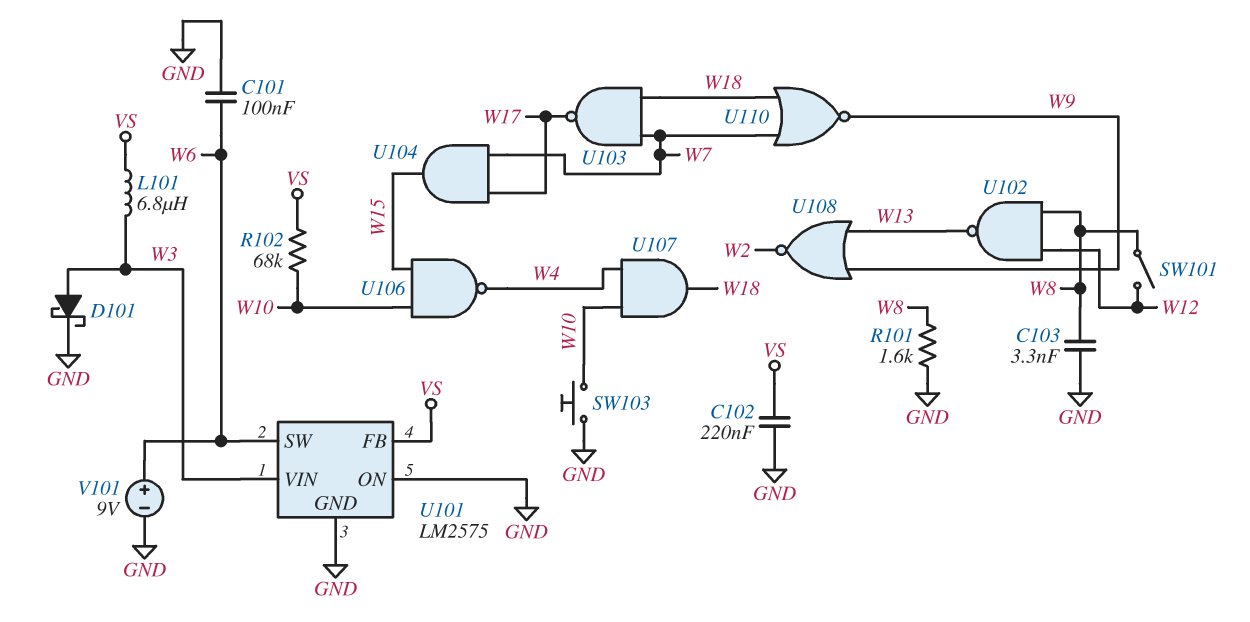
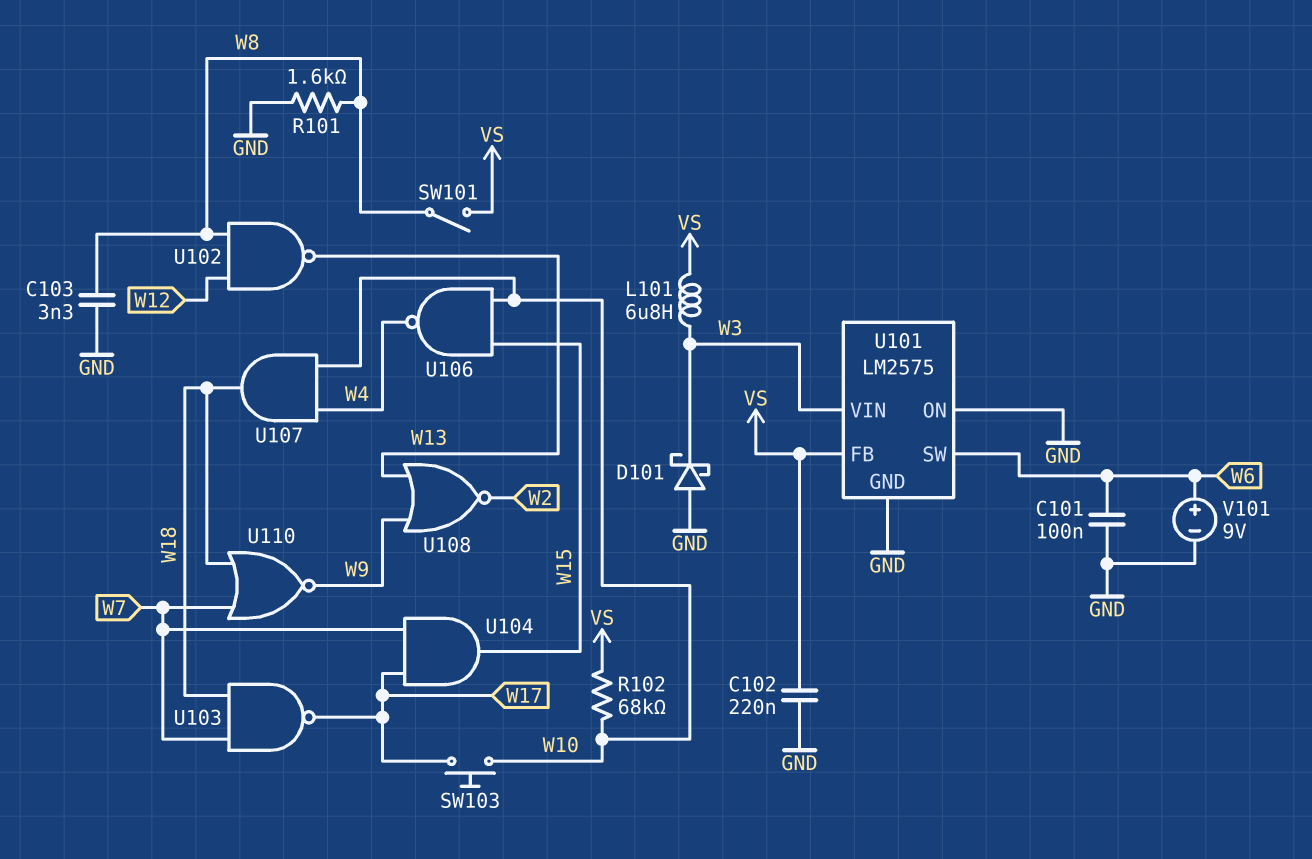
D101: schottky (A W3, K GND) -> schottky (A GND, K W3)
SW101: switch (W8, W12) -> switch (VS, W8)
SW103: button (GND, W10) -> button (W10, W17)

